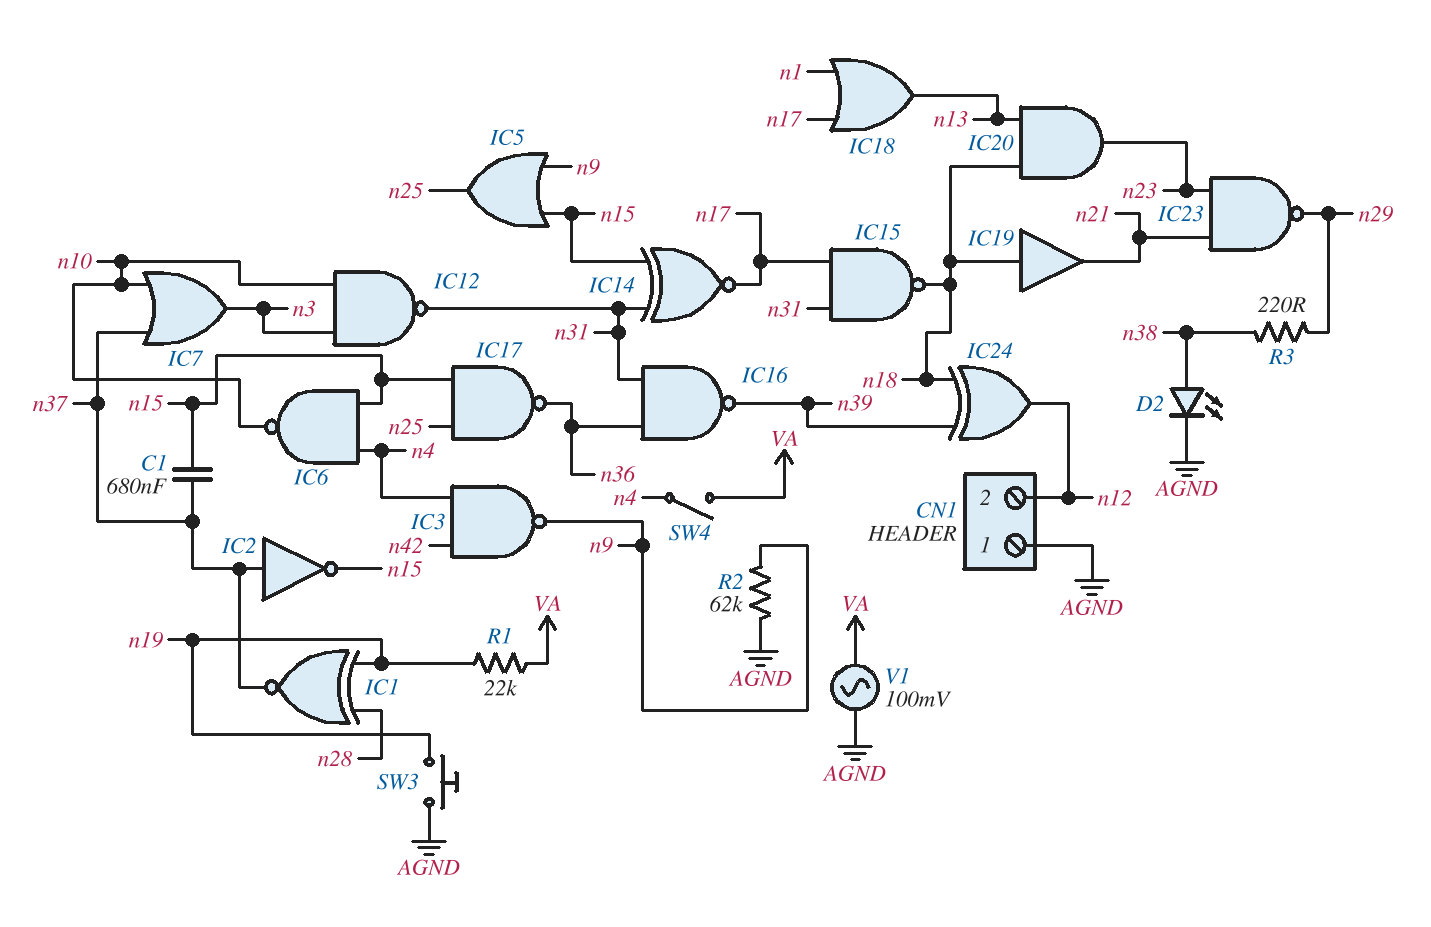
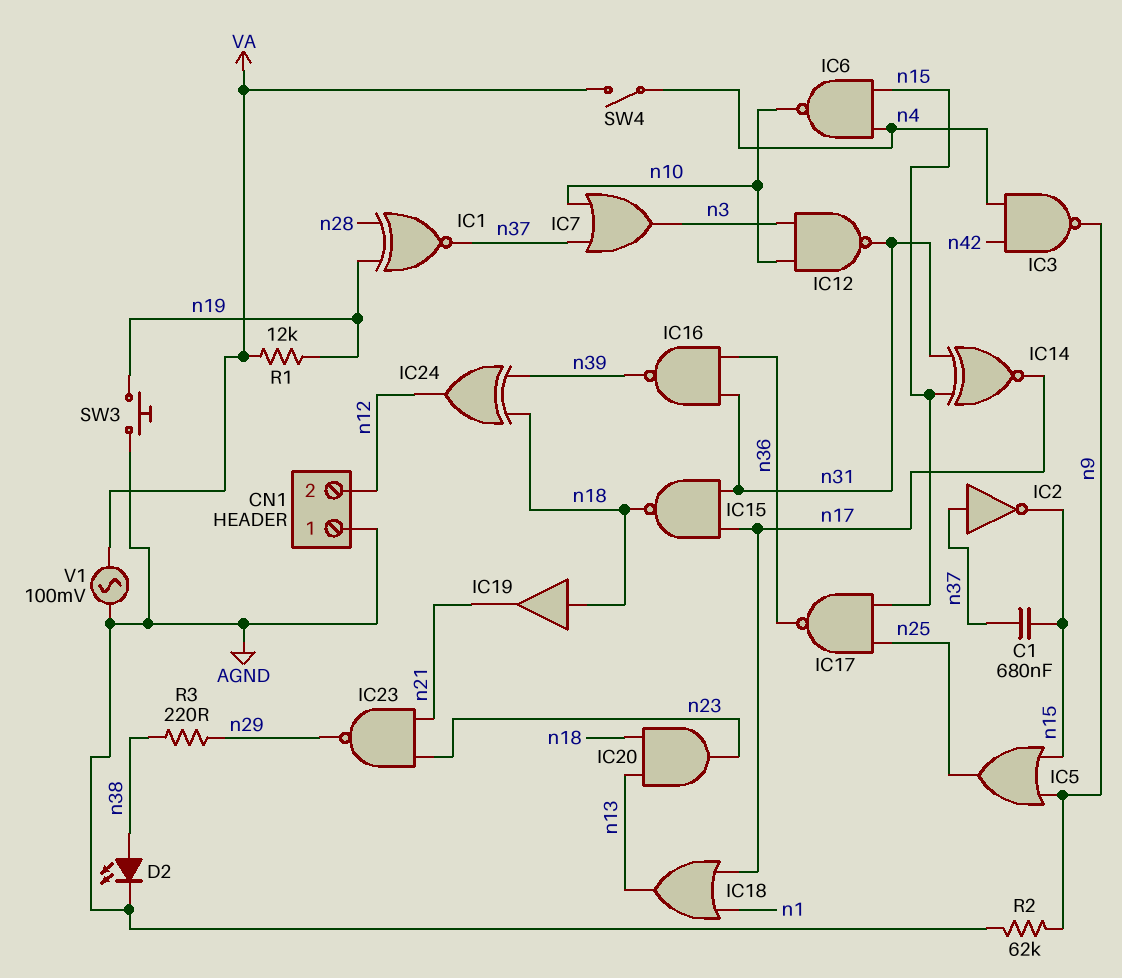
R1: 22k (VA, n19) -> 12k (VA, n19)

